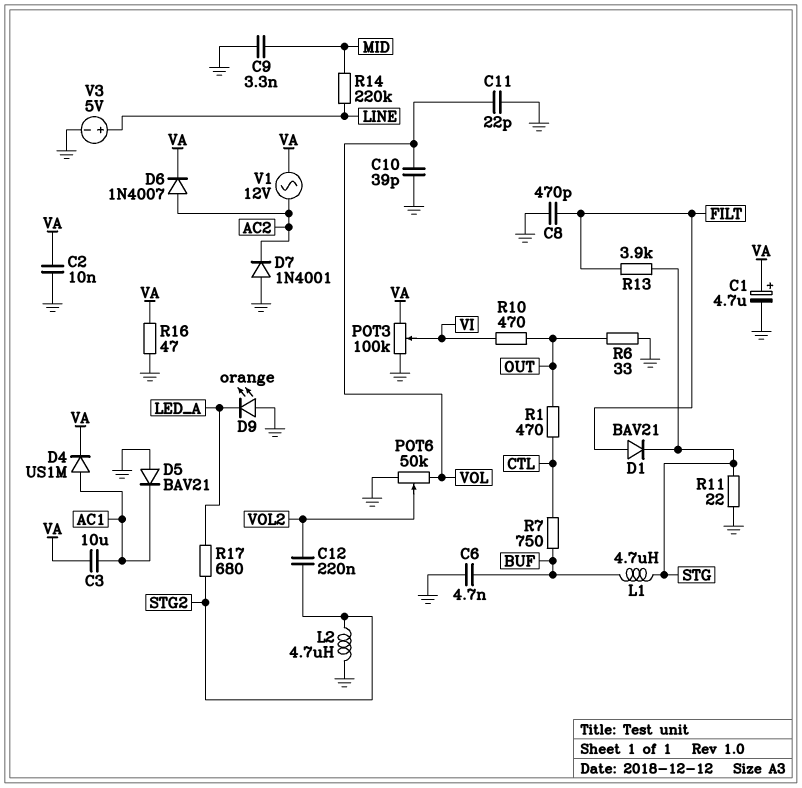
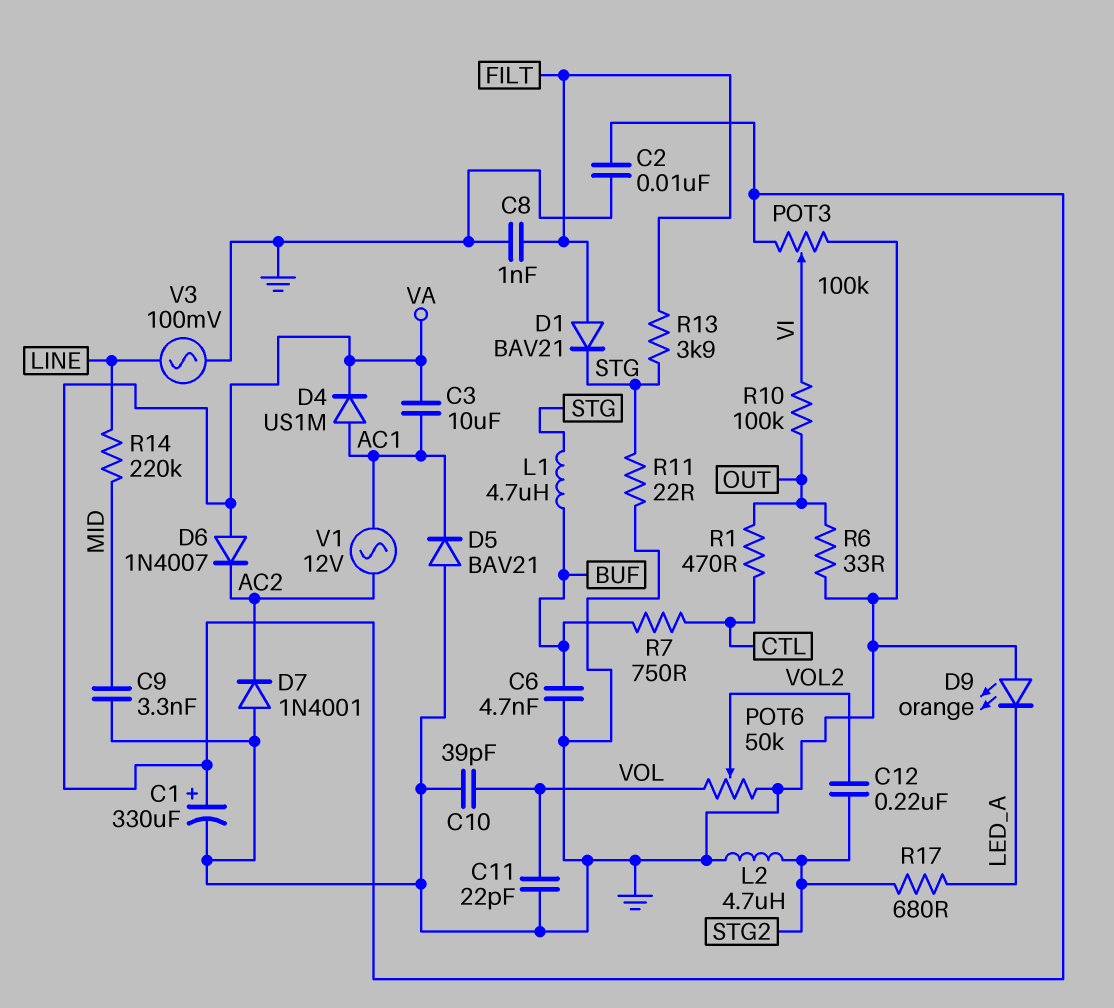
C1: 4.7uF (plus VA, minus GND) -> 330uF (plus VA, minus GND)
C8: 470pF (FILT, GND) -> 1nF (FILT, GND)
D6: diode 1N4007 (A AC2, K VA) -> diode 1N4007 (A VA, K AC2)
R10: 470 (OUT, VI) -> 100k (OUT, VI)
R16: 47 (GND, VA) -> none
V1: AC 12V (AC2, VA) -> AC 12V (AC1, AC2)
V3: 5V (plus LINE, minus GND) -> AC 100mV (GND, LINE)

